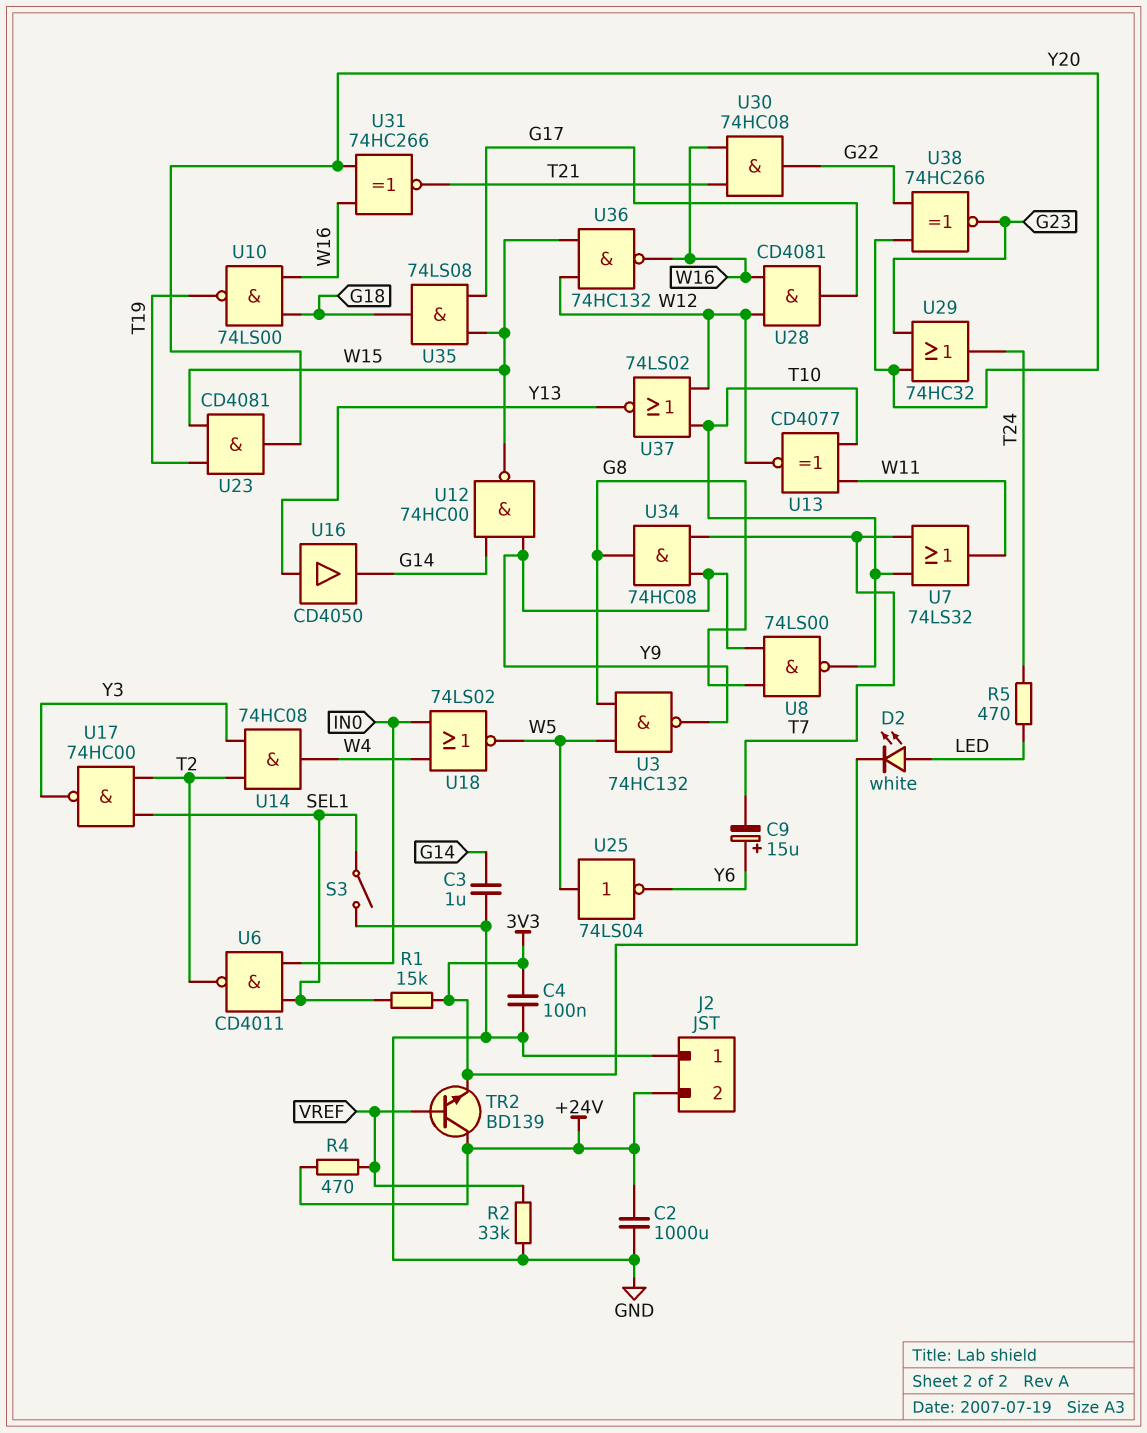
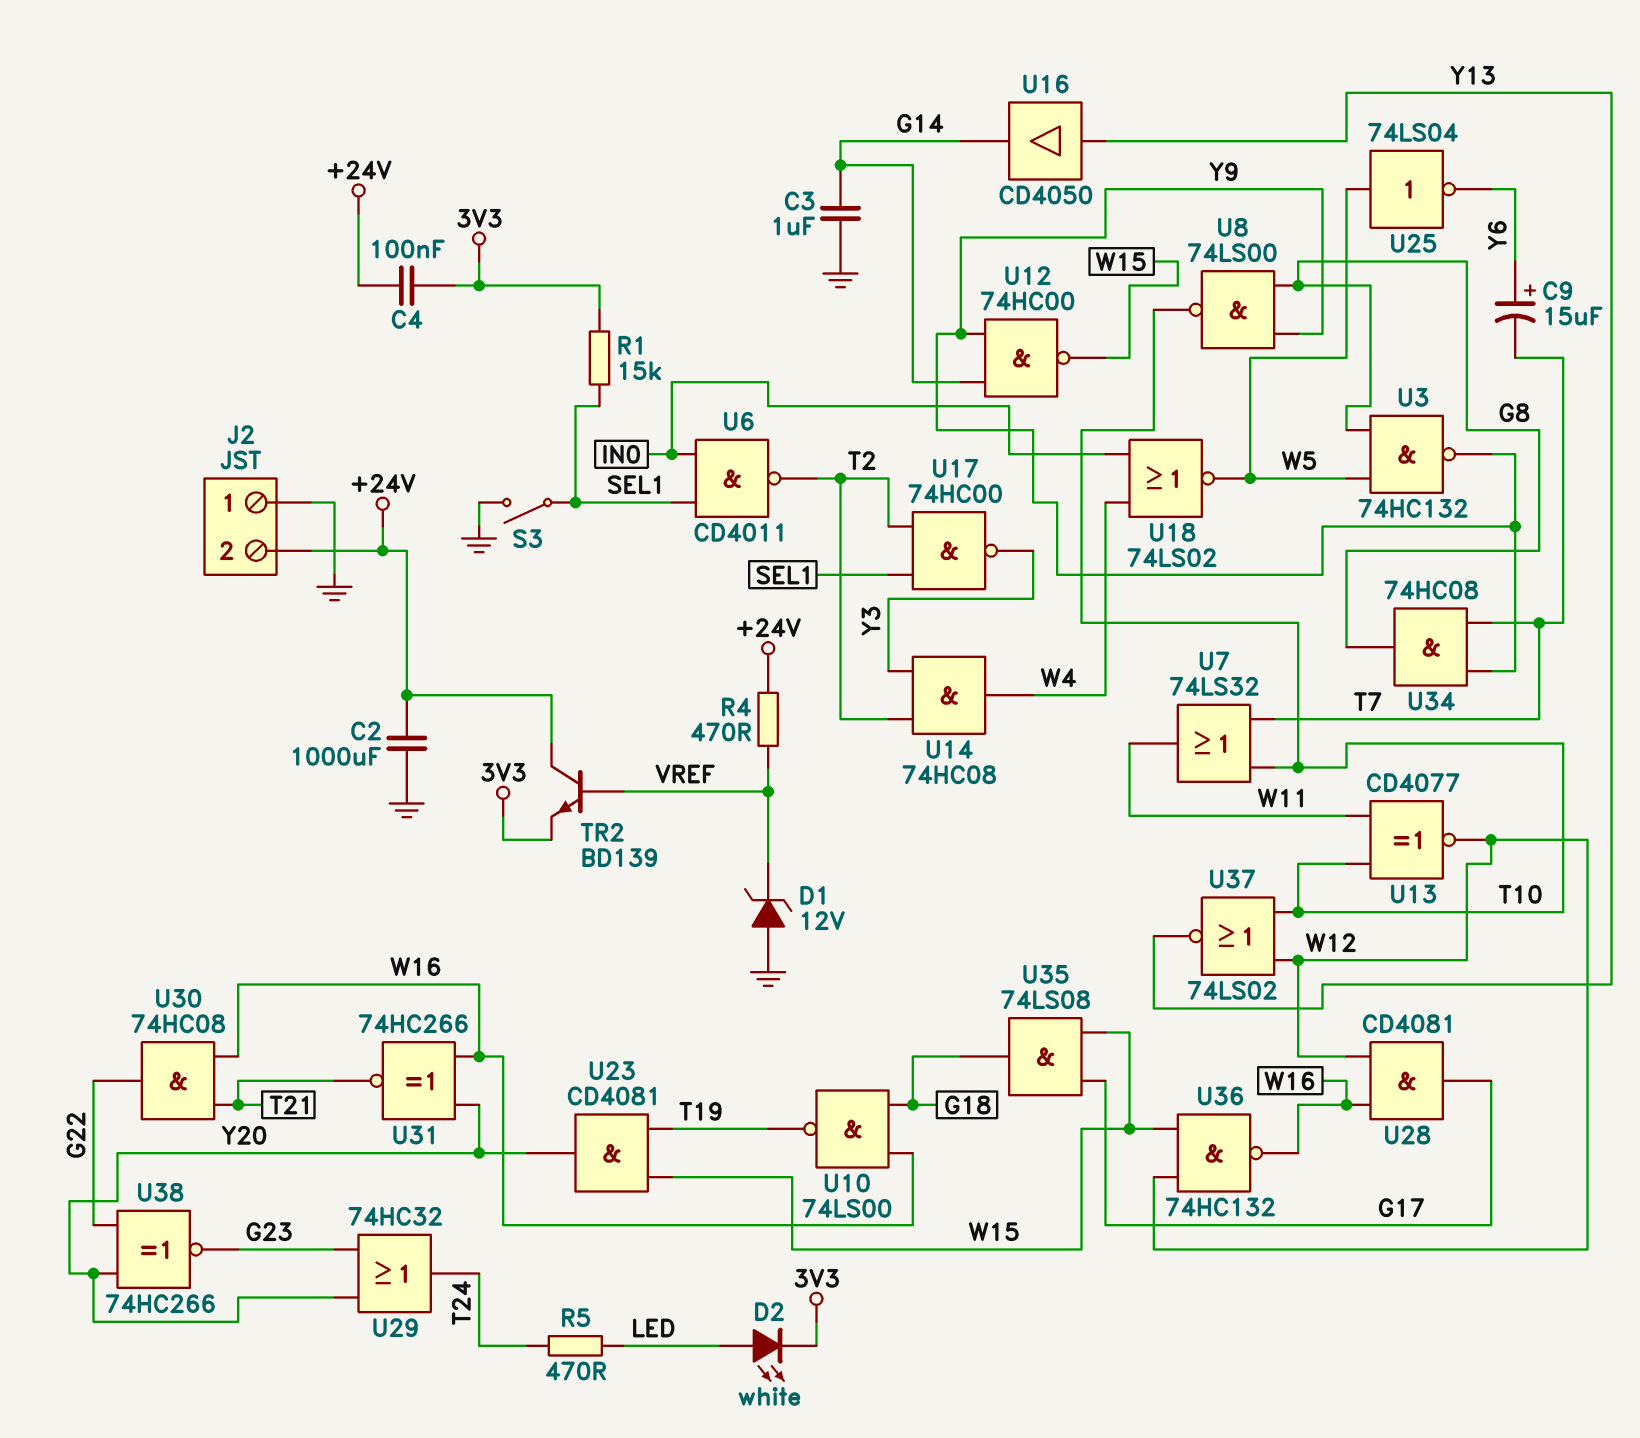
C4: 100nF (3V3, GND) -> 100nF (+24V, 3V3)
D1: none -> zener 12V (A GND, K VREF)
R2: 33k (GND, VREF) -> none

